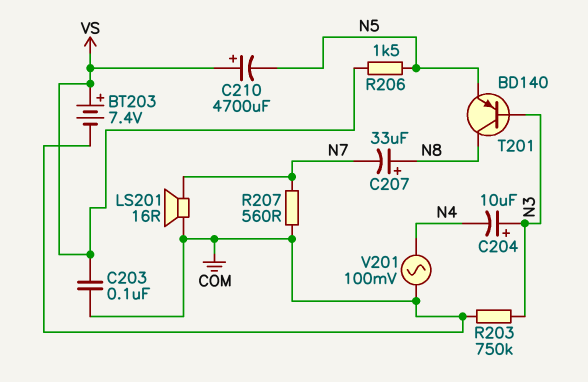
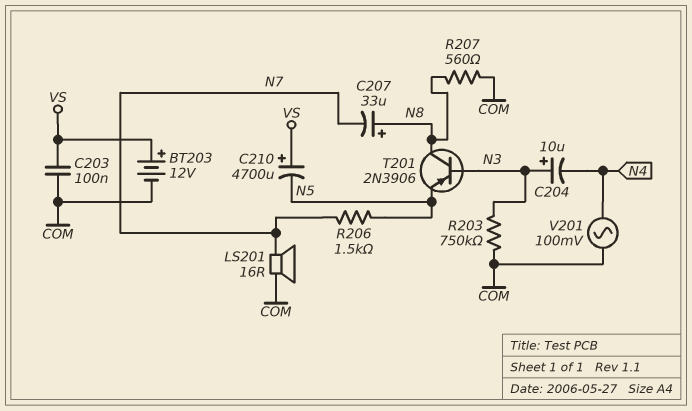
BT203: 7.4V (plus VS, minus COM) -> 12V (plus VS, minus COM)
R206: 1.5k (N5, VS) -> 1.5k (N5, N7)
R207: 560 (COM, N7) -> 560 (COM, N8)
T201: PNP BD140 (B N3, C N8, E N5) -> PNP 2N3906 (B N3, C N8, E N5)

